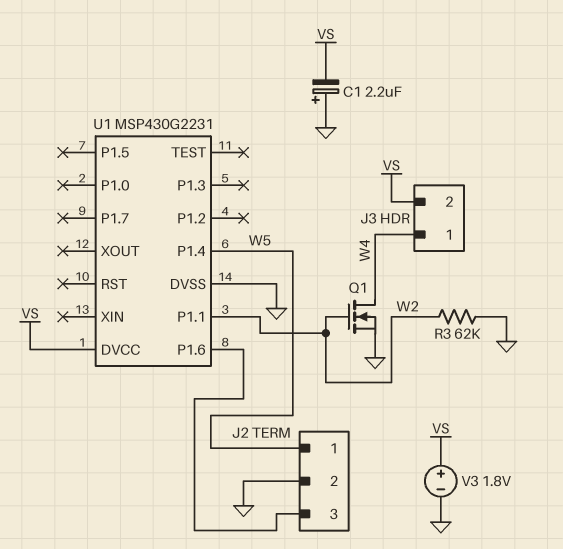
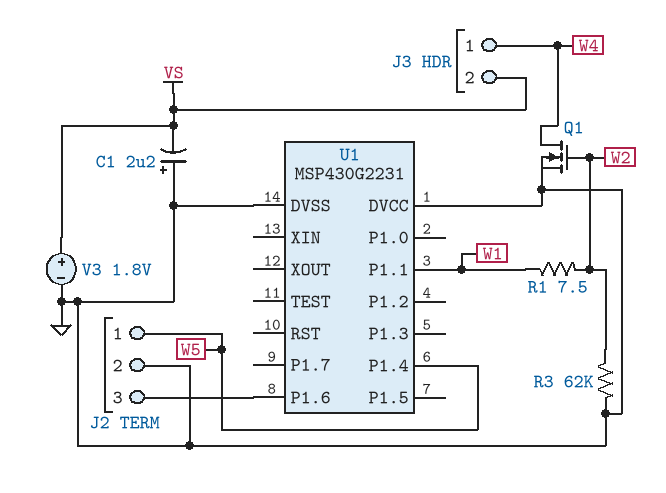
R1: none -> 7.5 (W1, W2)
U1 pin DVCC: VS -> GND
U1 pin P1.1: W2 -> W1

